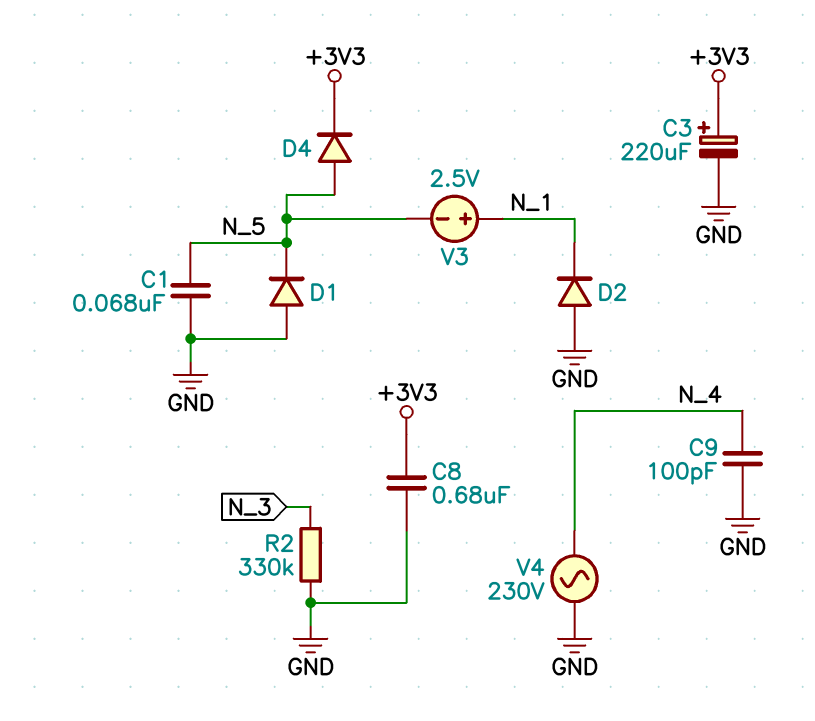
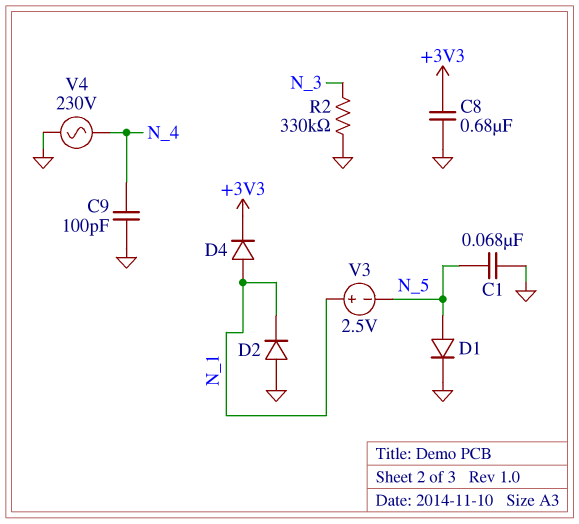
C3: 220uF (plus +3V3, minus GND) -> none
D1: diode (A GND, K N_5) -> diode (A N_5, K GND)
D4: diode (A N_5, K +3V3) -> diode (A N_1, K +3V3)

